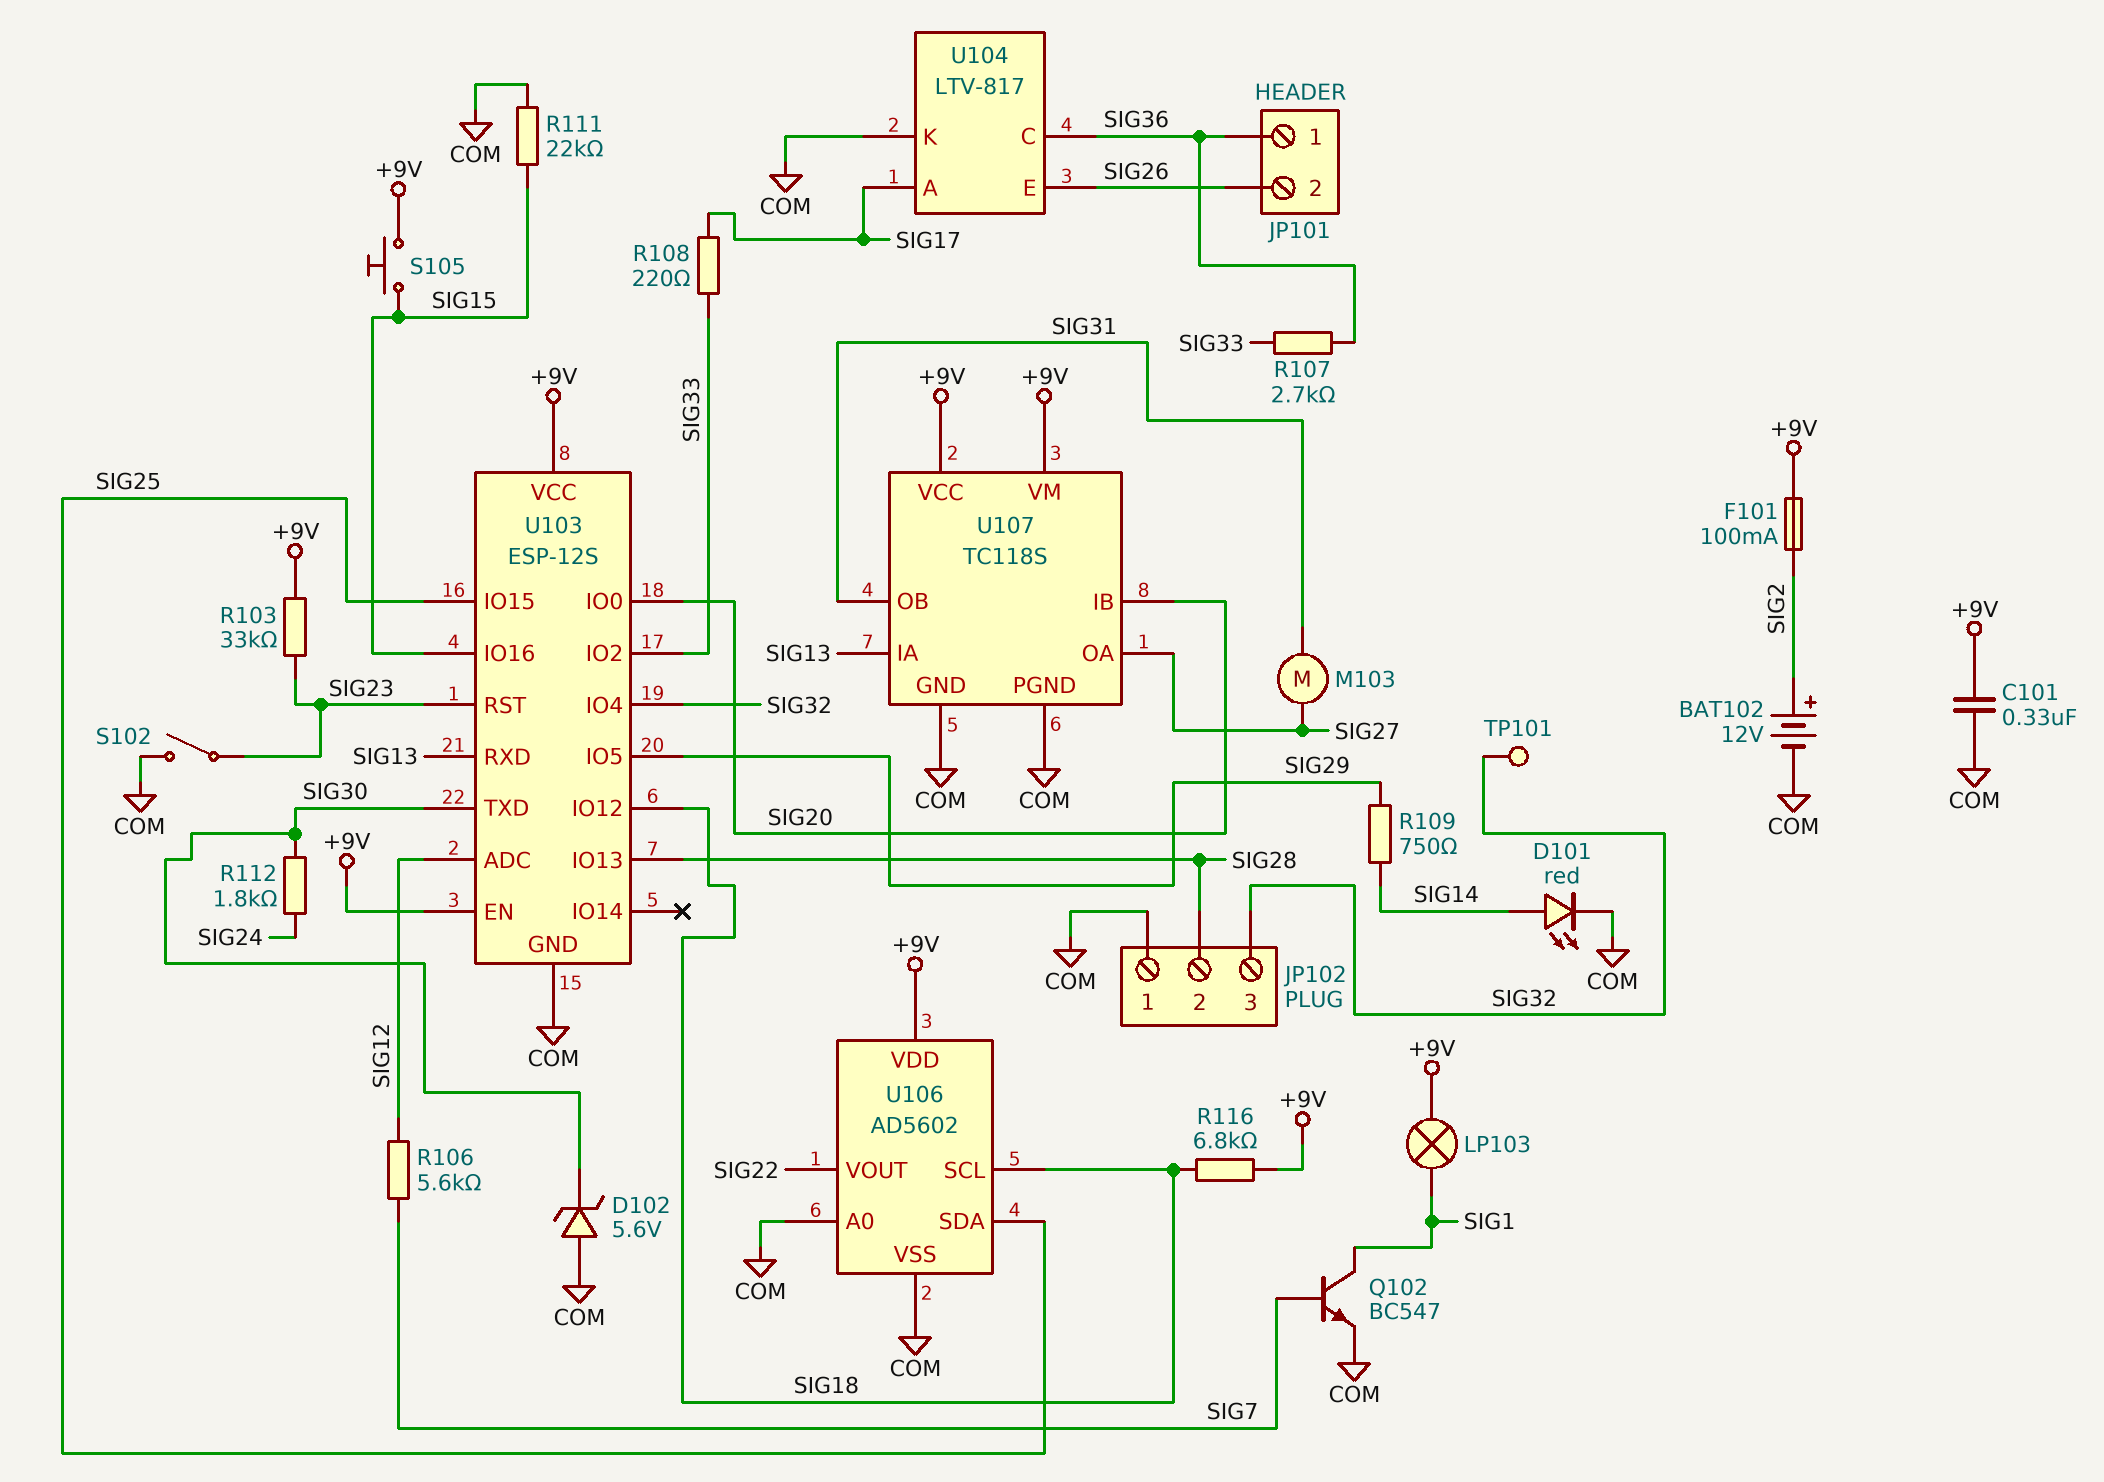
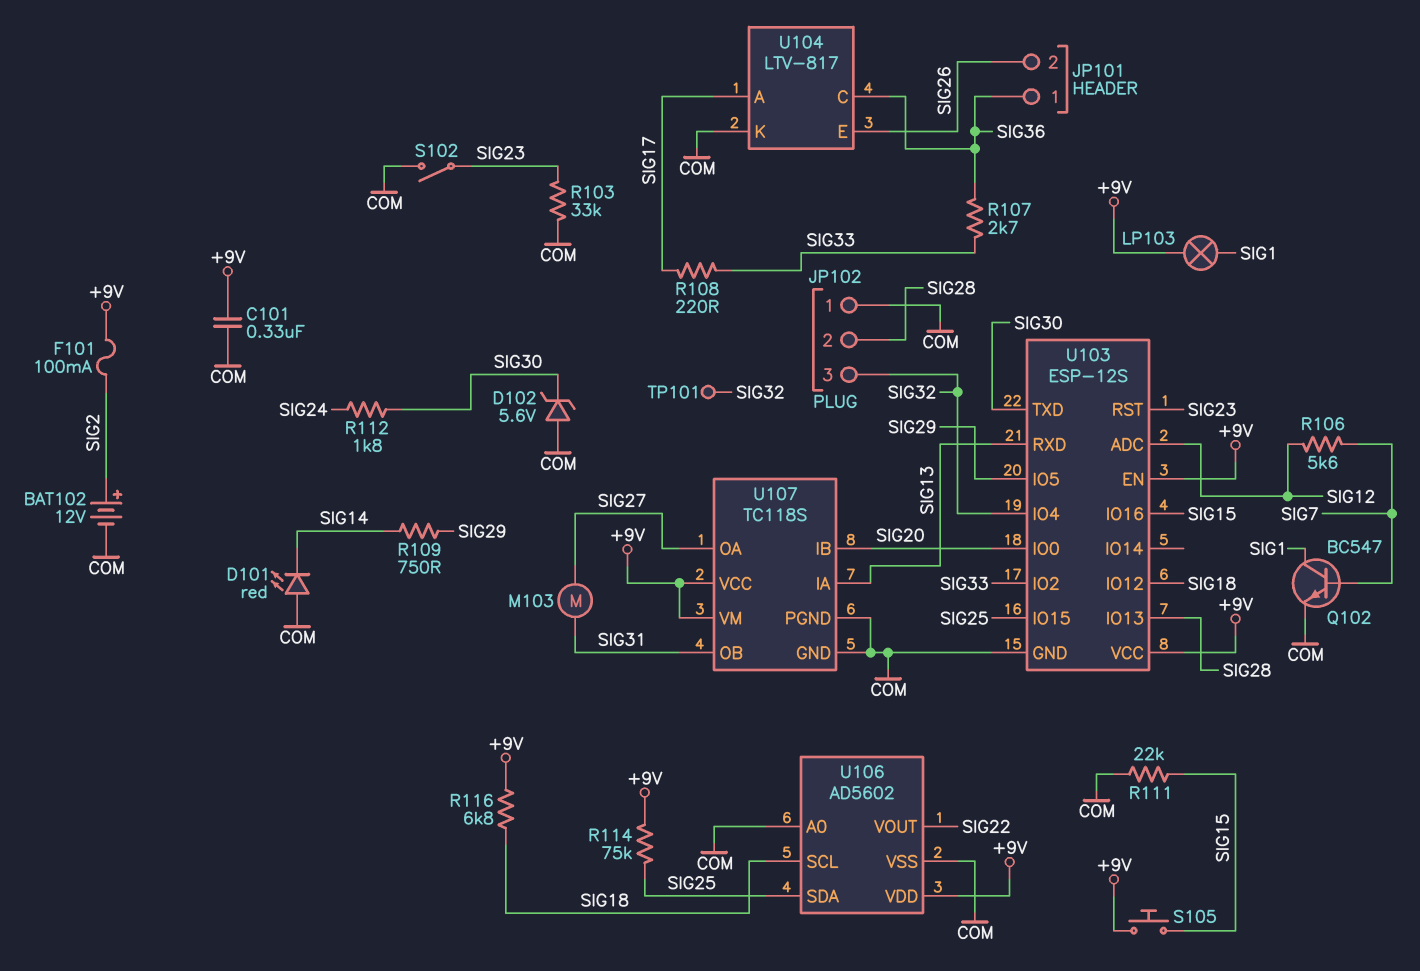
D101: LED red (A SIG14, K COM) -> LED red (A COM, K SIG14)
R103: 33k (+9V, SIG23) -> 33k (COM, SIG23)
R114: none -> 75k (+9V, SIG25)

